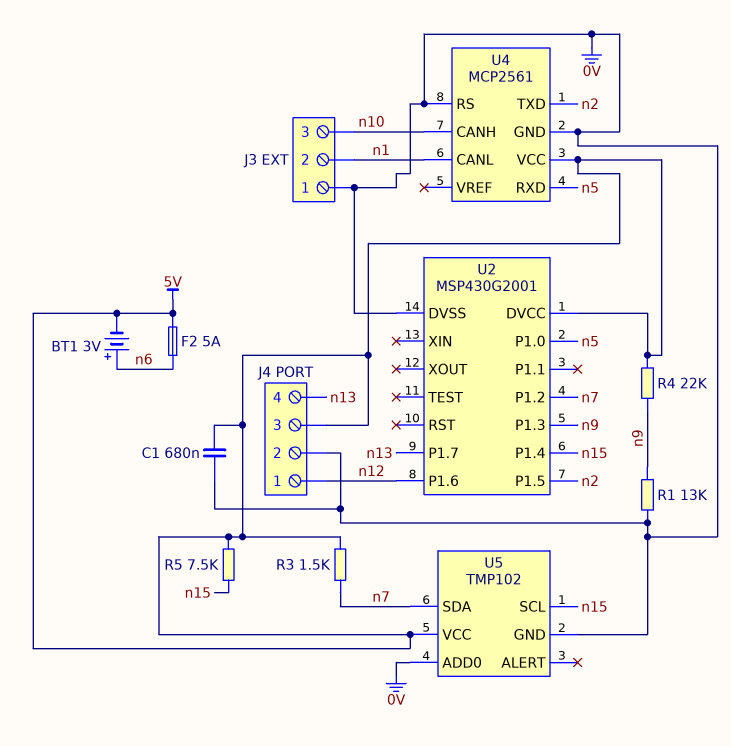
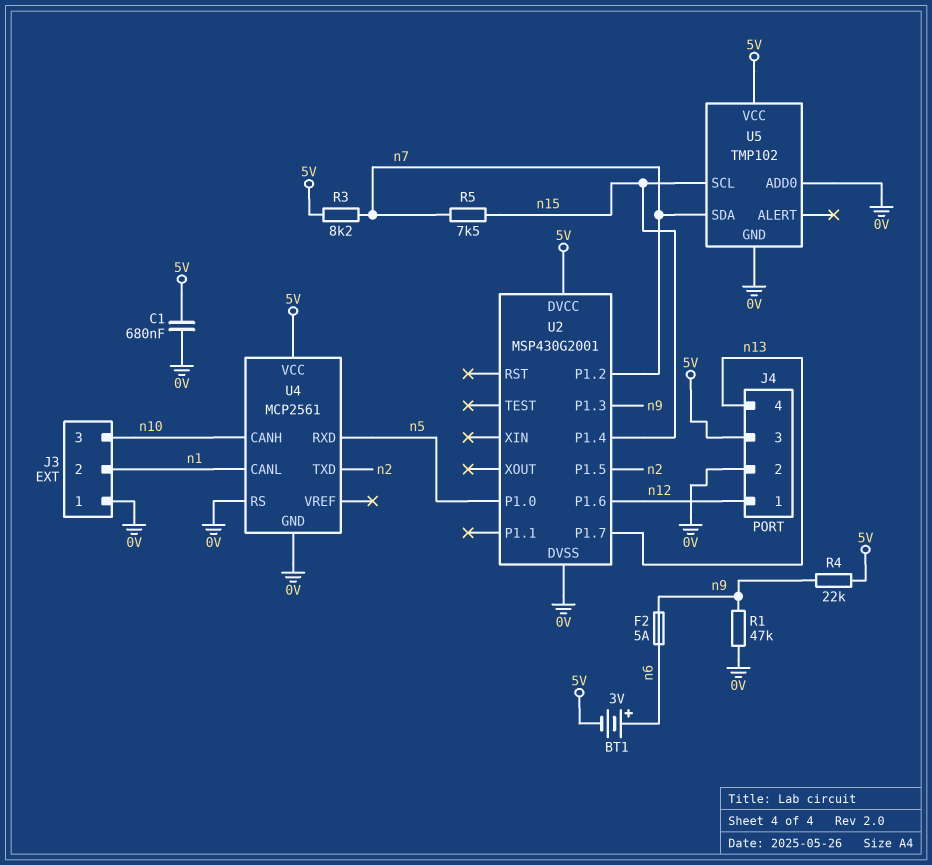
F2: 5A (5V, n6) -> 5A (n6, n9)
R1: 13k (0V, n9) -> 47k (0V, n9)
R3: 1.5k (5V, n7) -> 8.2k (5V, n7)
R5: 7.5k (5V, n15) -> 7.5k (n7, n15)

